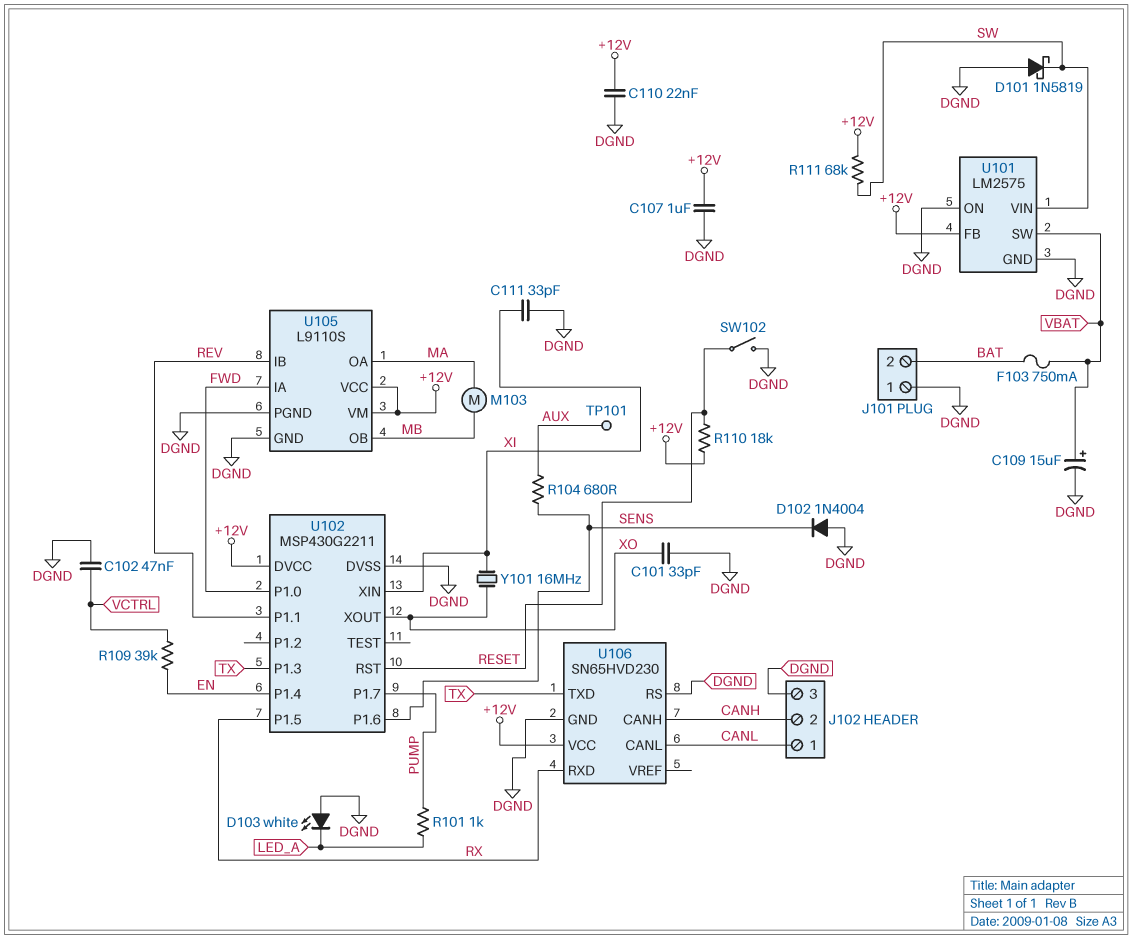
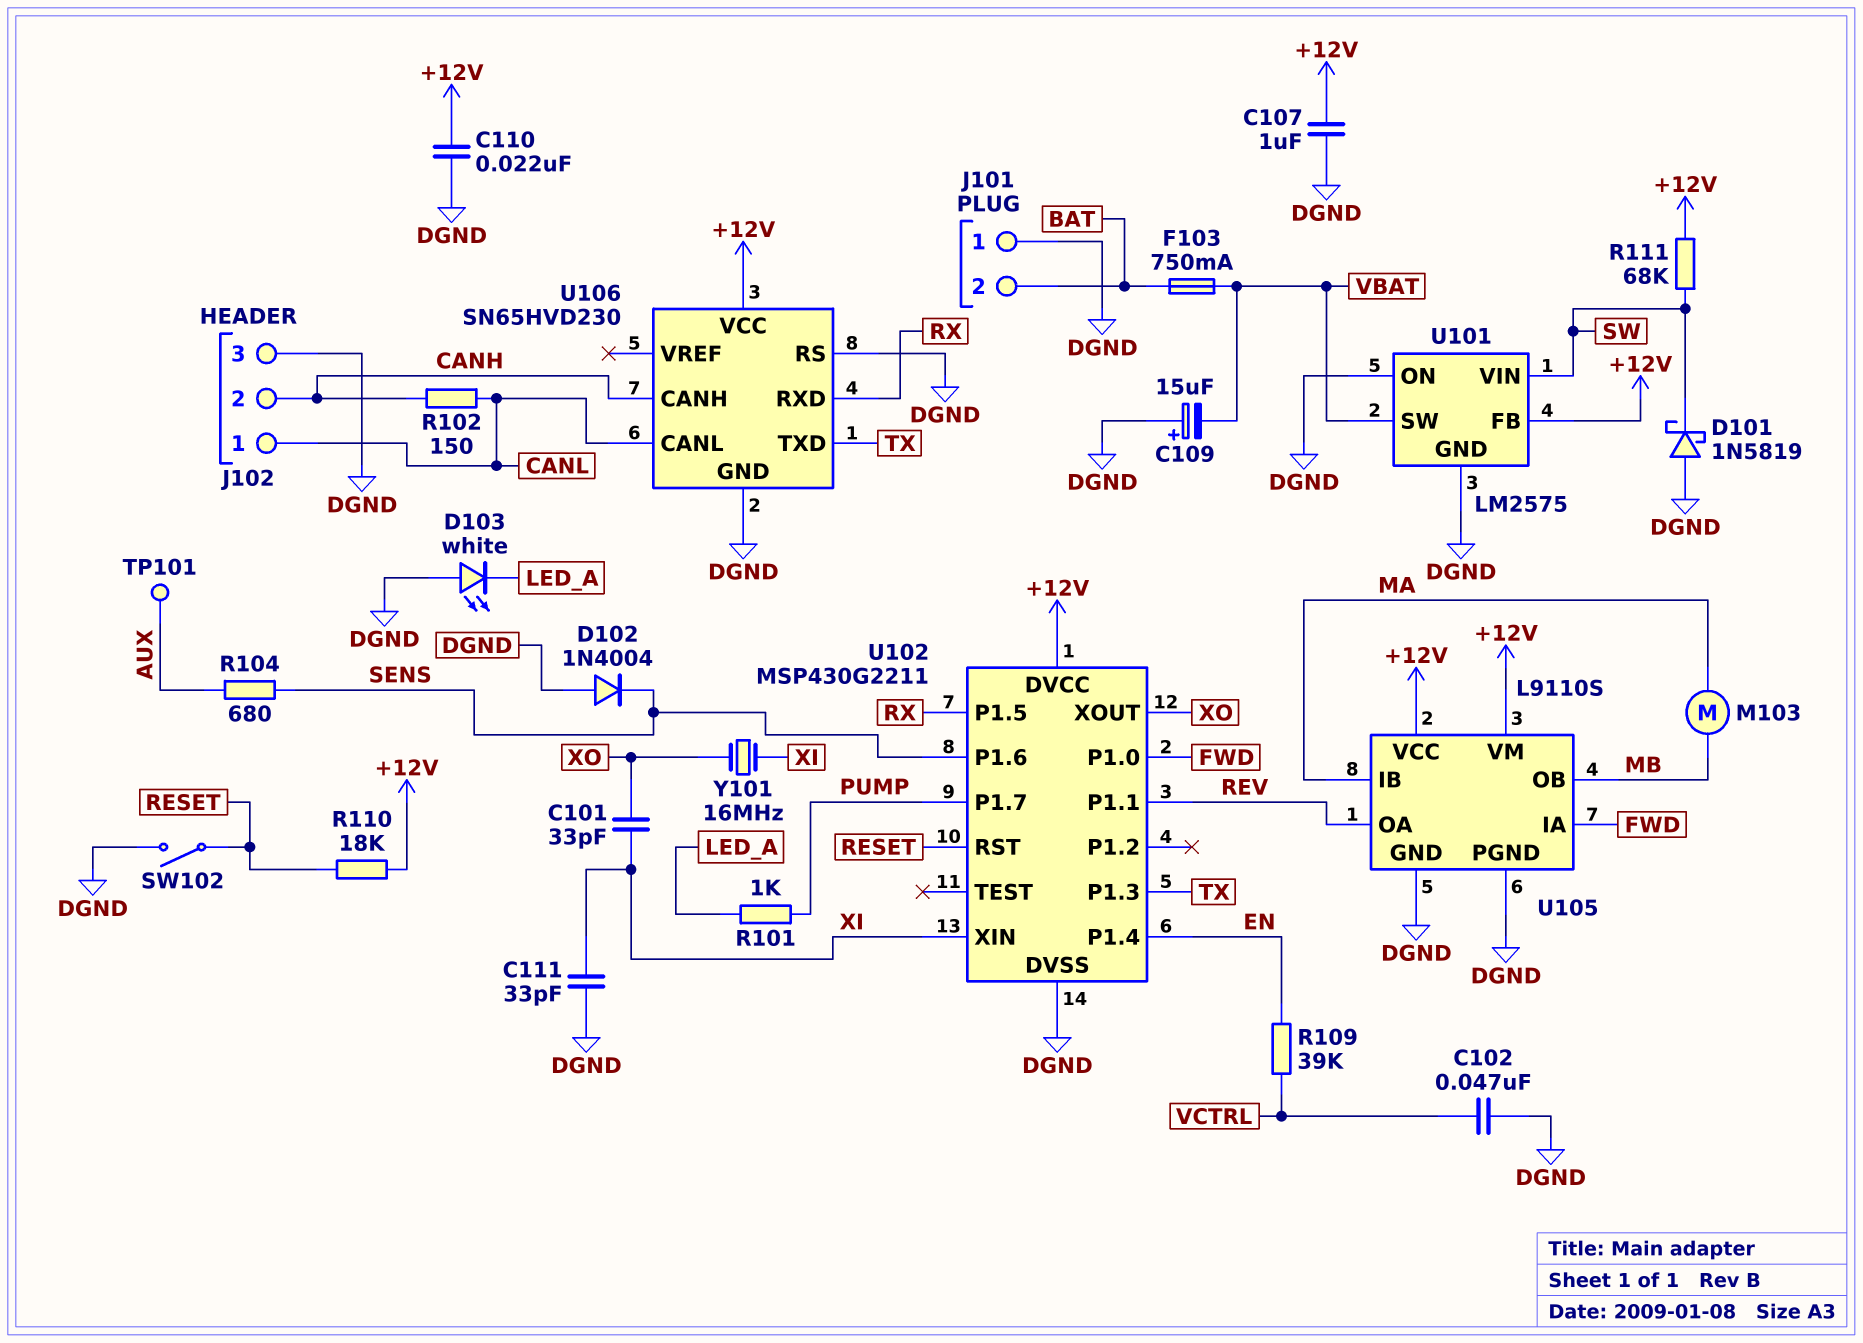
C101: 33pF (DGND, XO) -> 33pF (XI, XO)
C109: 15uF (plus VBAT, minus DGND) -> 15uF (plus DGND, minus VBAT)
R102: none -> 150 (CANH, CANL)
U105 pin IB: REV -> MA
U105 pin OA: MA -> REV

